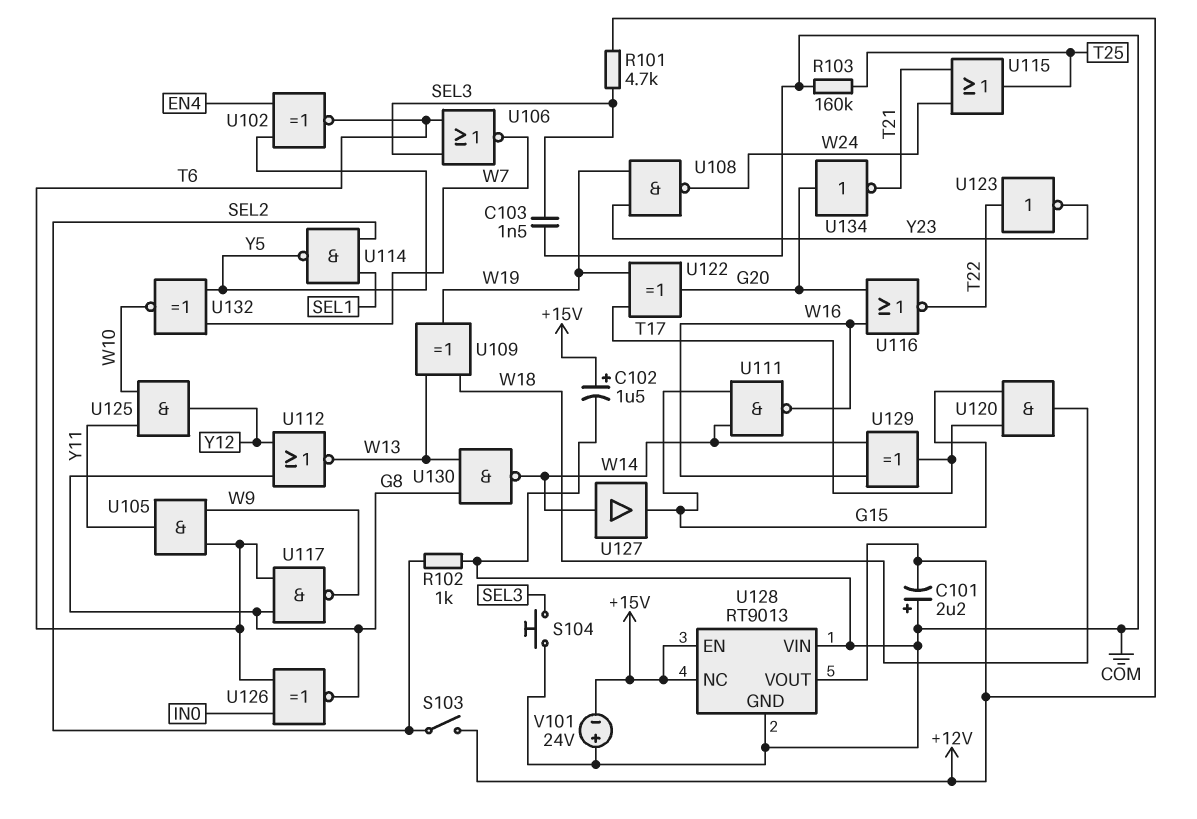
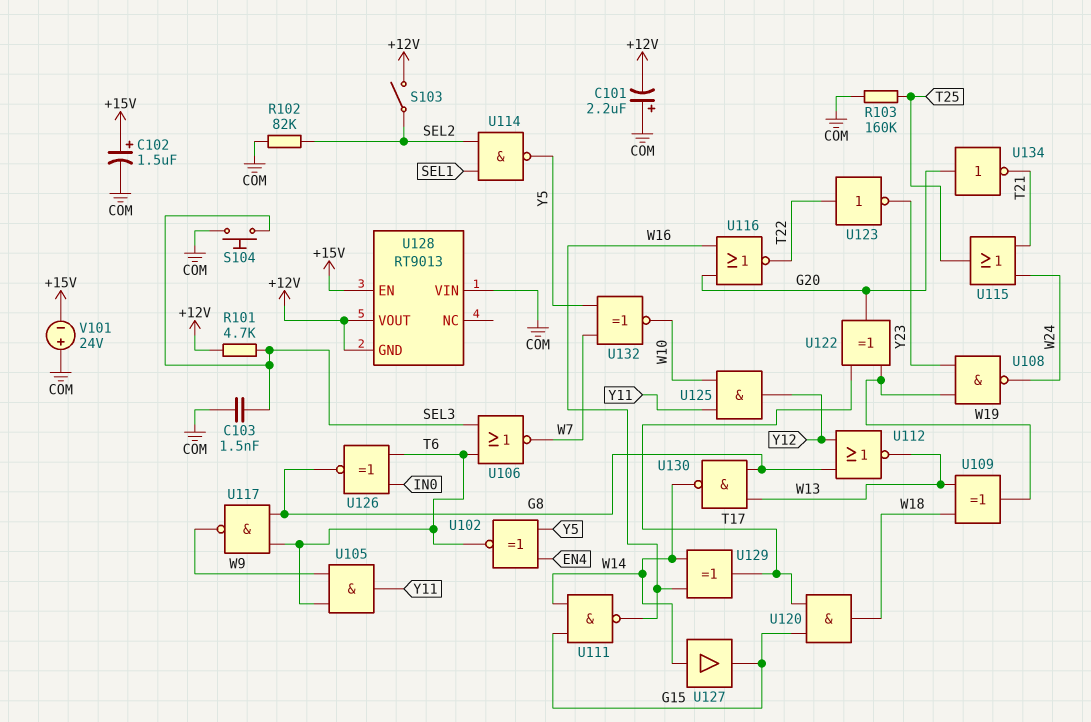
R102: 1k (COM, SEL2) -> 82k (COM, SEL2)
U128 pin GND: COM -> +12V
U128 pin NC: +15V -> none

